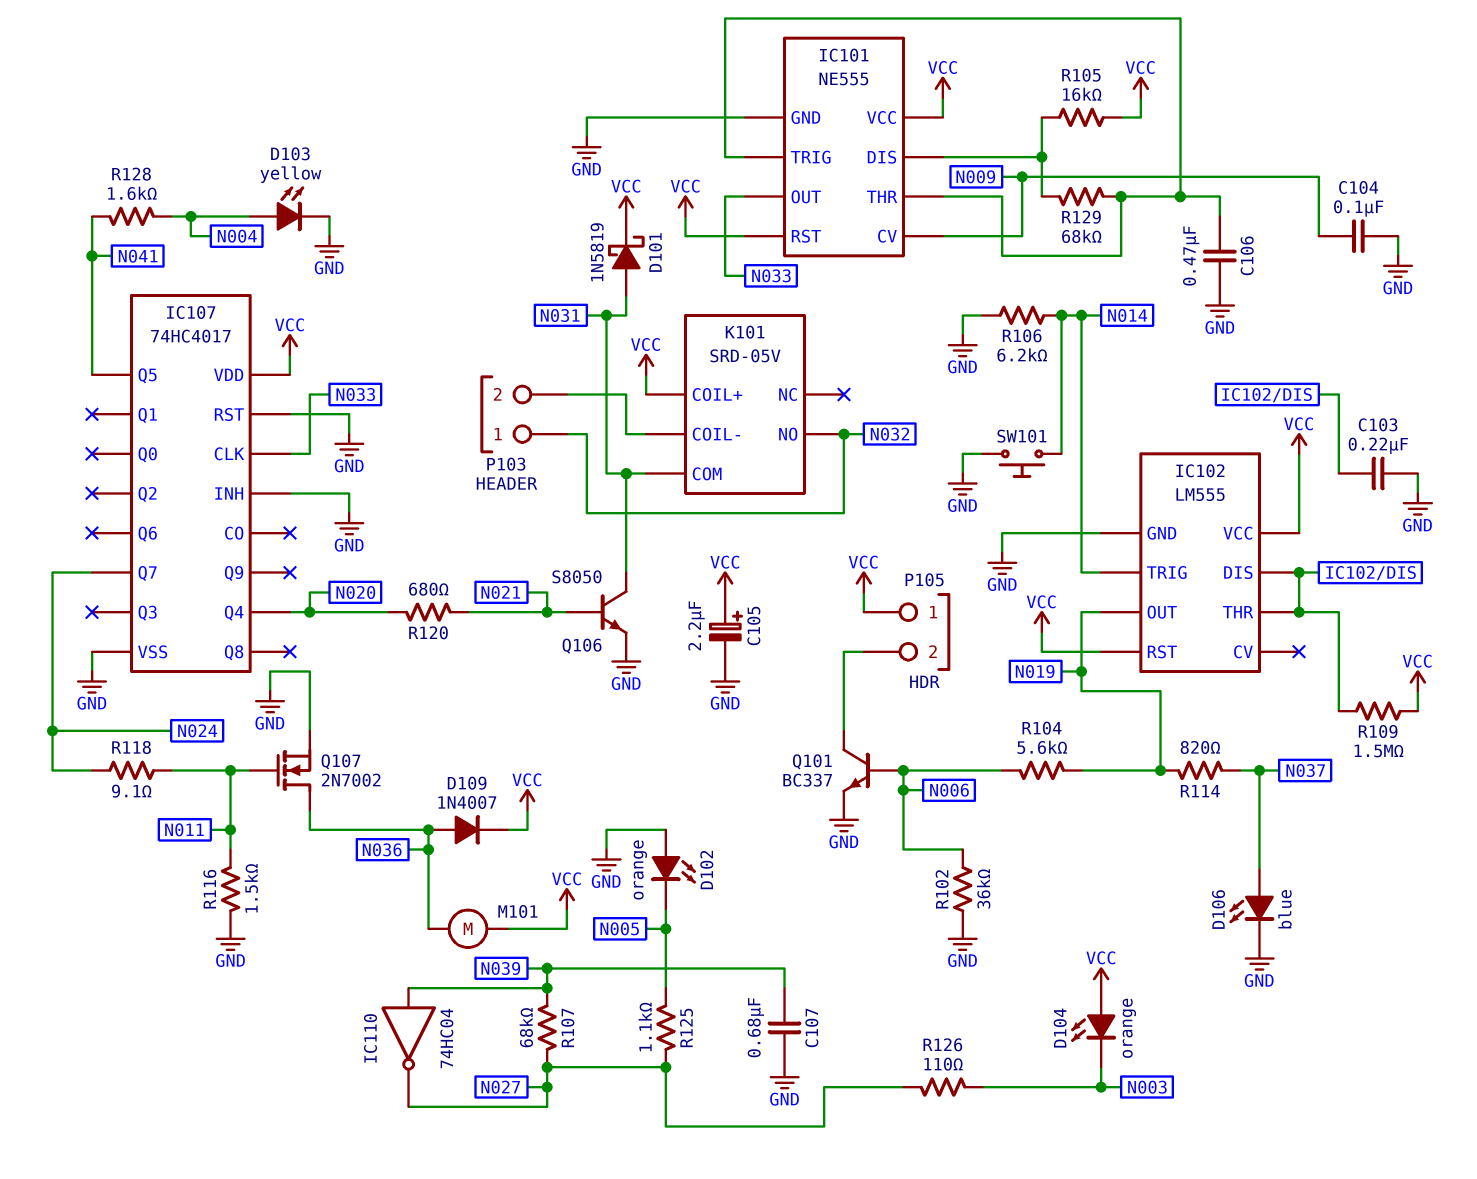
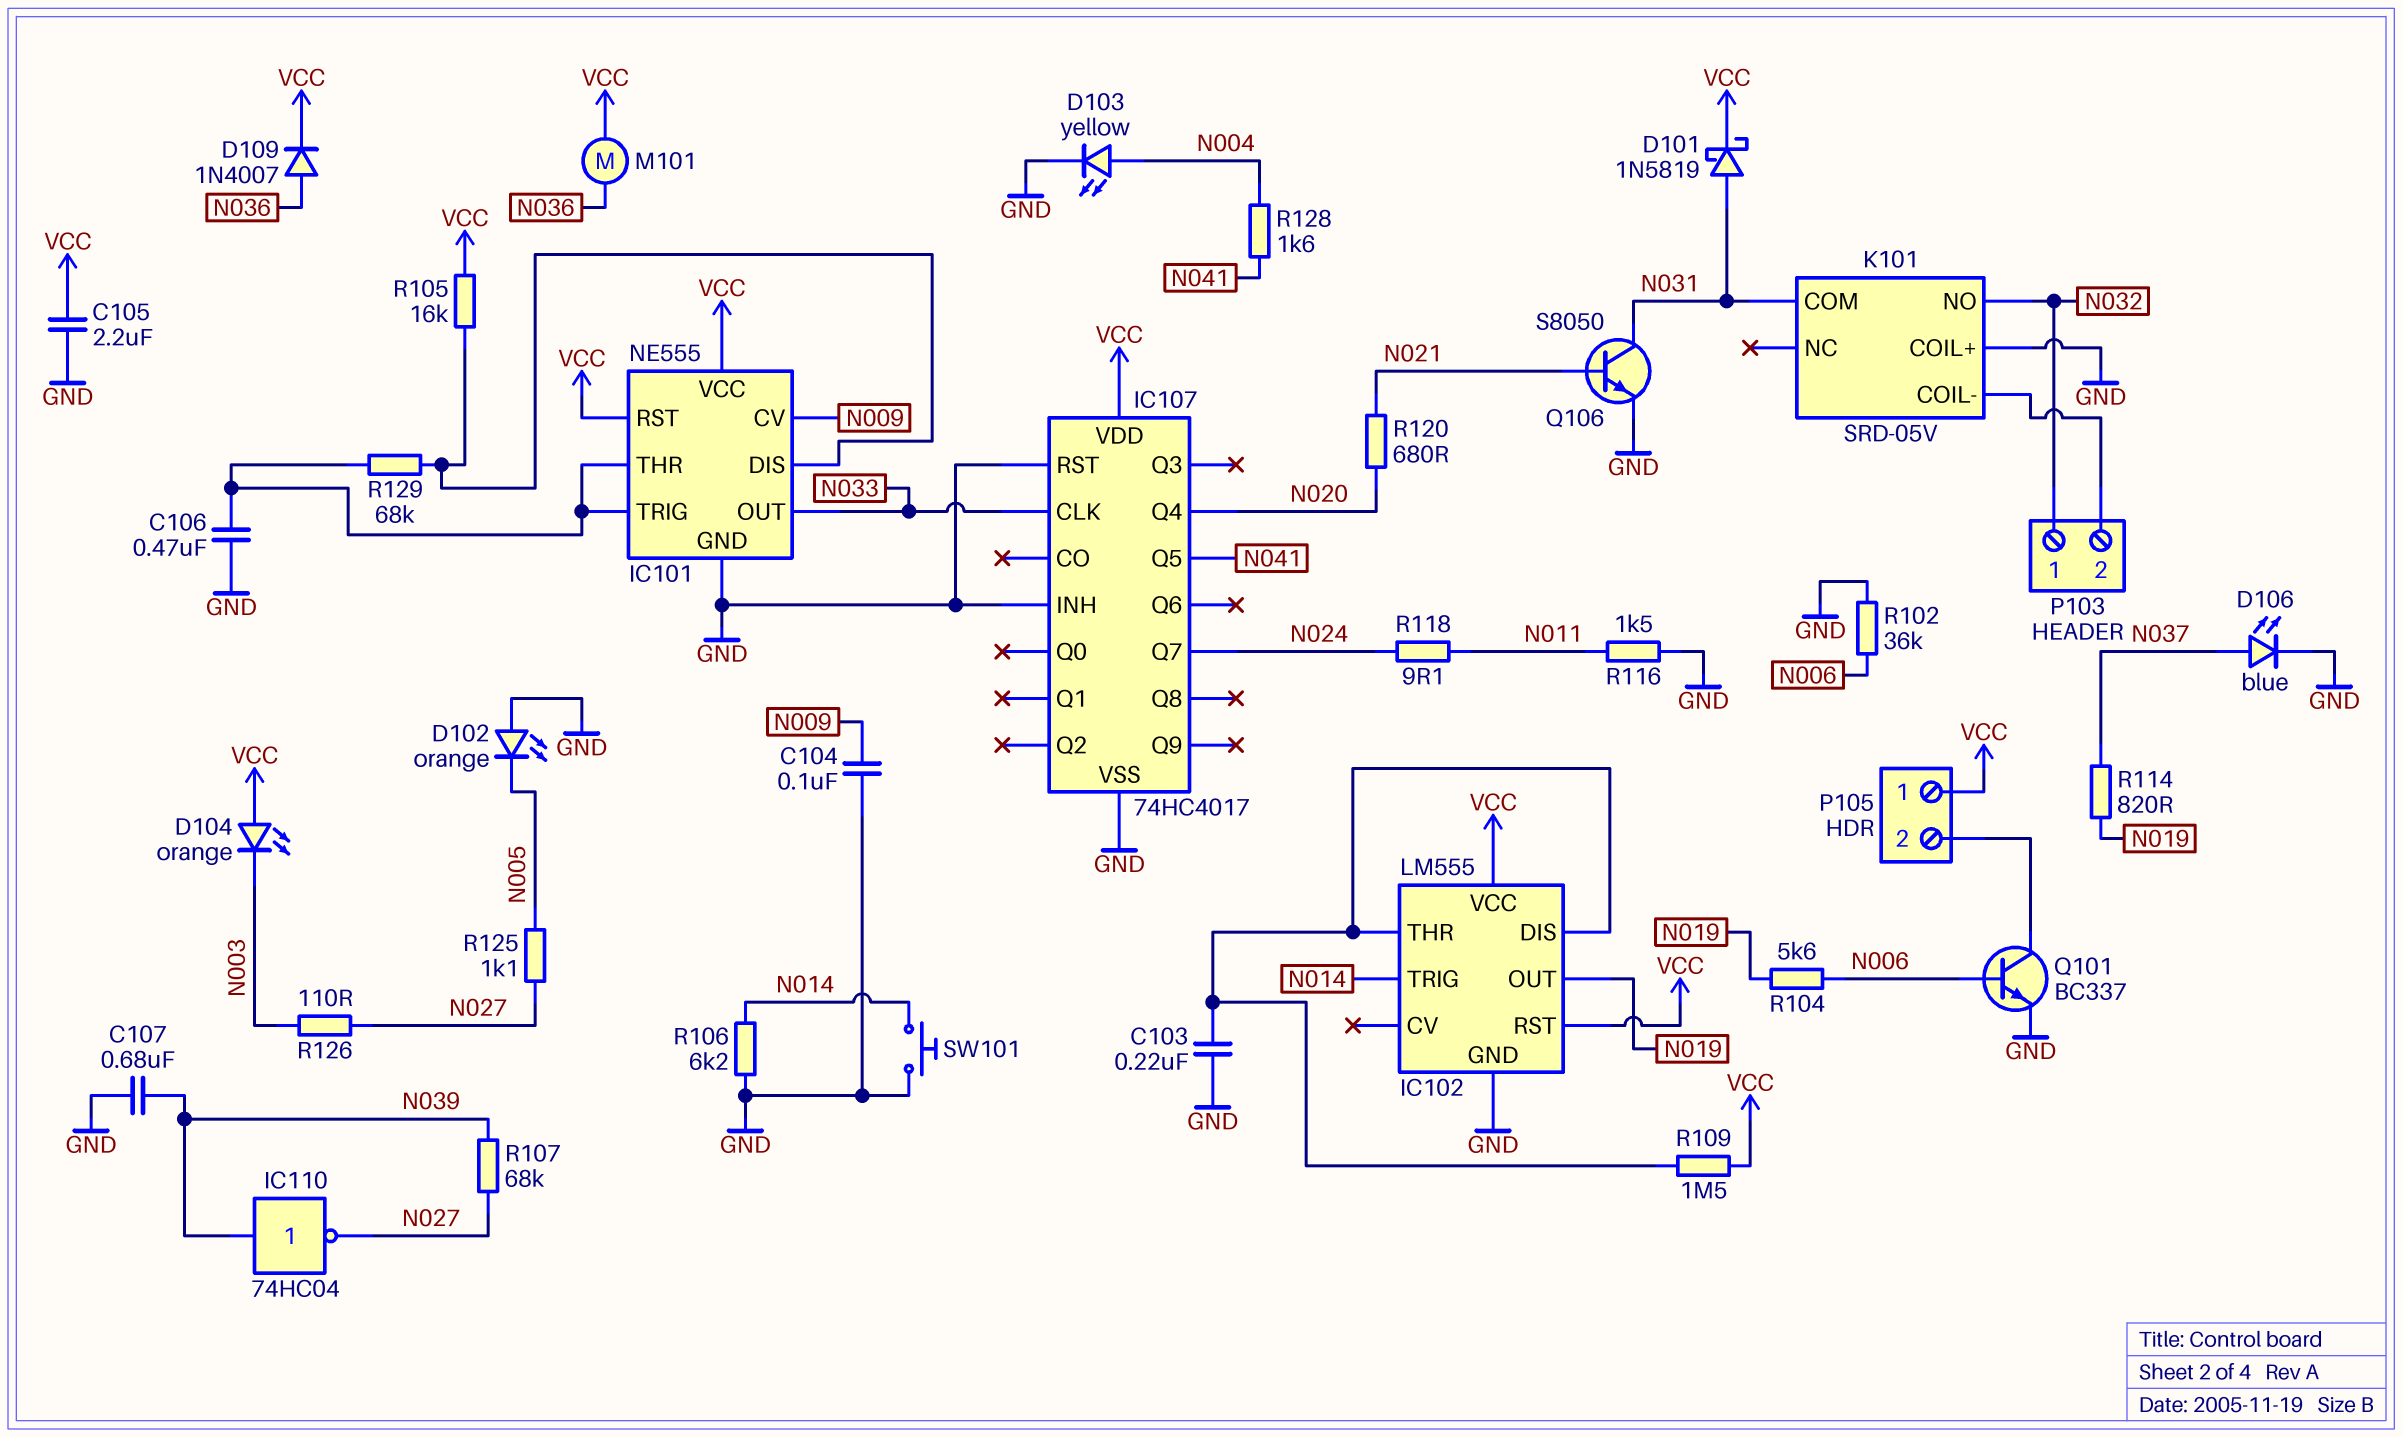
C105: 2.2uF (plus VCC, minus GND) -> 2.2uF (GND, VCC)
K101 pin COIL+: VCC -> GND
Q107: NMOS 2N7002 (G N011, D N036, S GND) -> none

